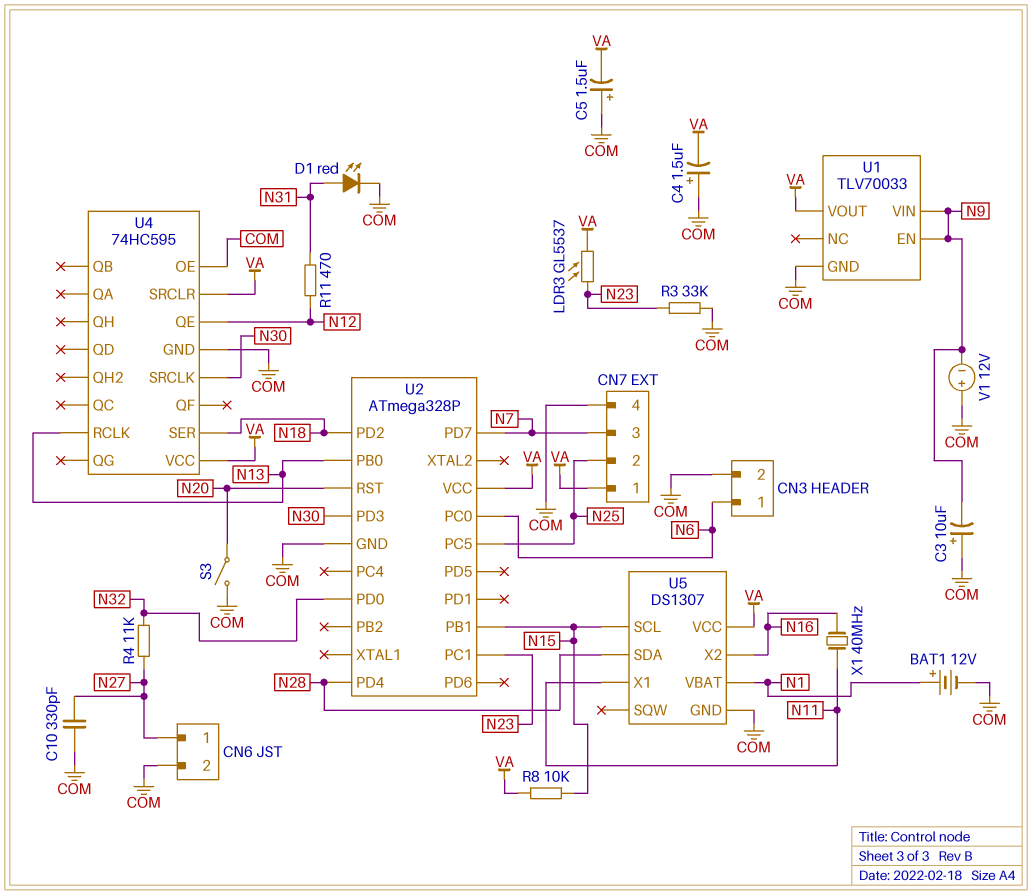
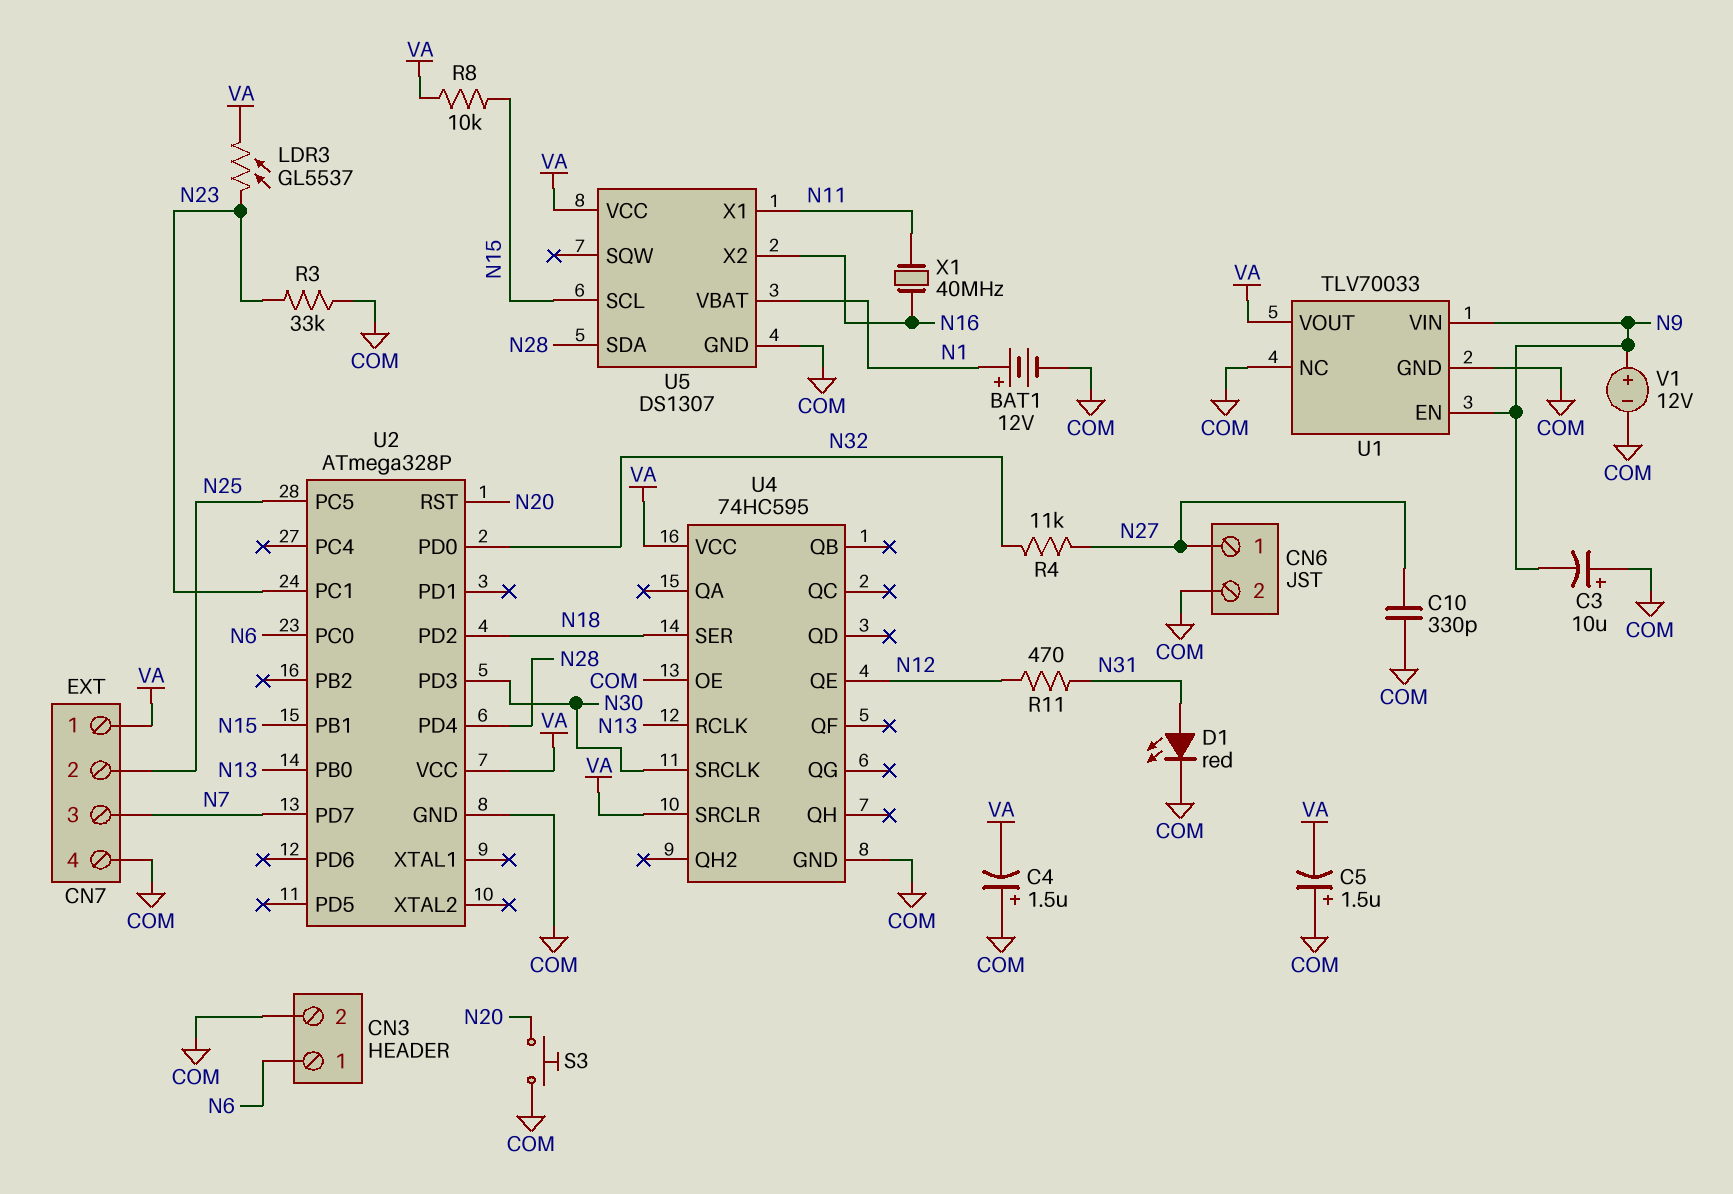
S3: switch (COM, N20) -> button (COM, N20)
U1 pin NC: none -> COM
V1: 12V (plus COM, minus N9) -> 12V (plus N9, minus COM)

